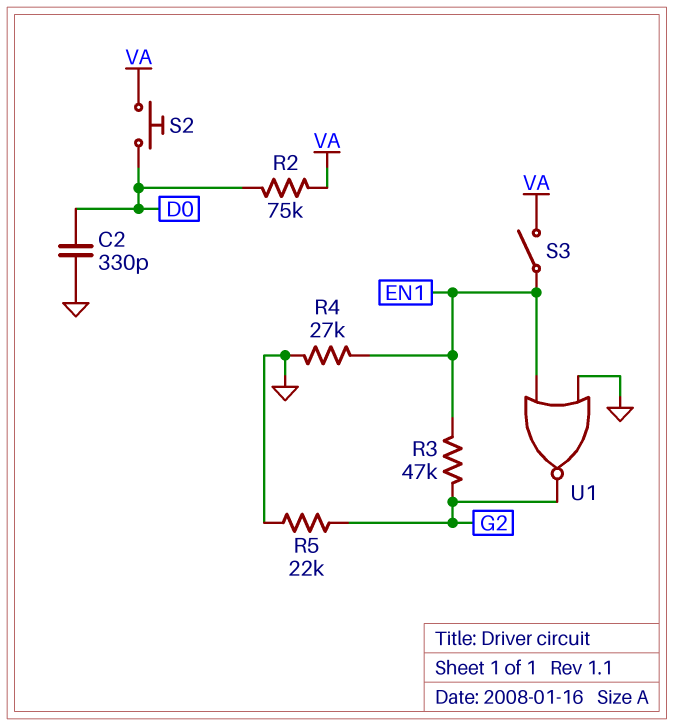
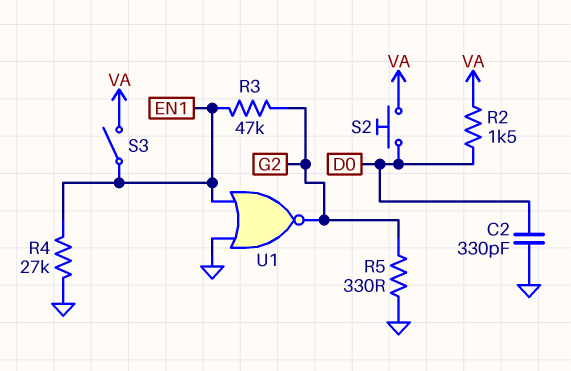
R2: 75k (D0, VA) -> 1.5k (D0, VA)
R5: 22k (G2, GND) -> 330 (G2, GND)

